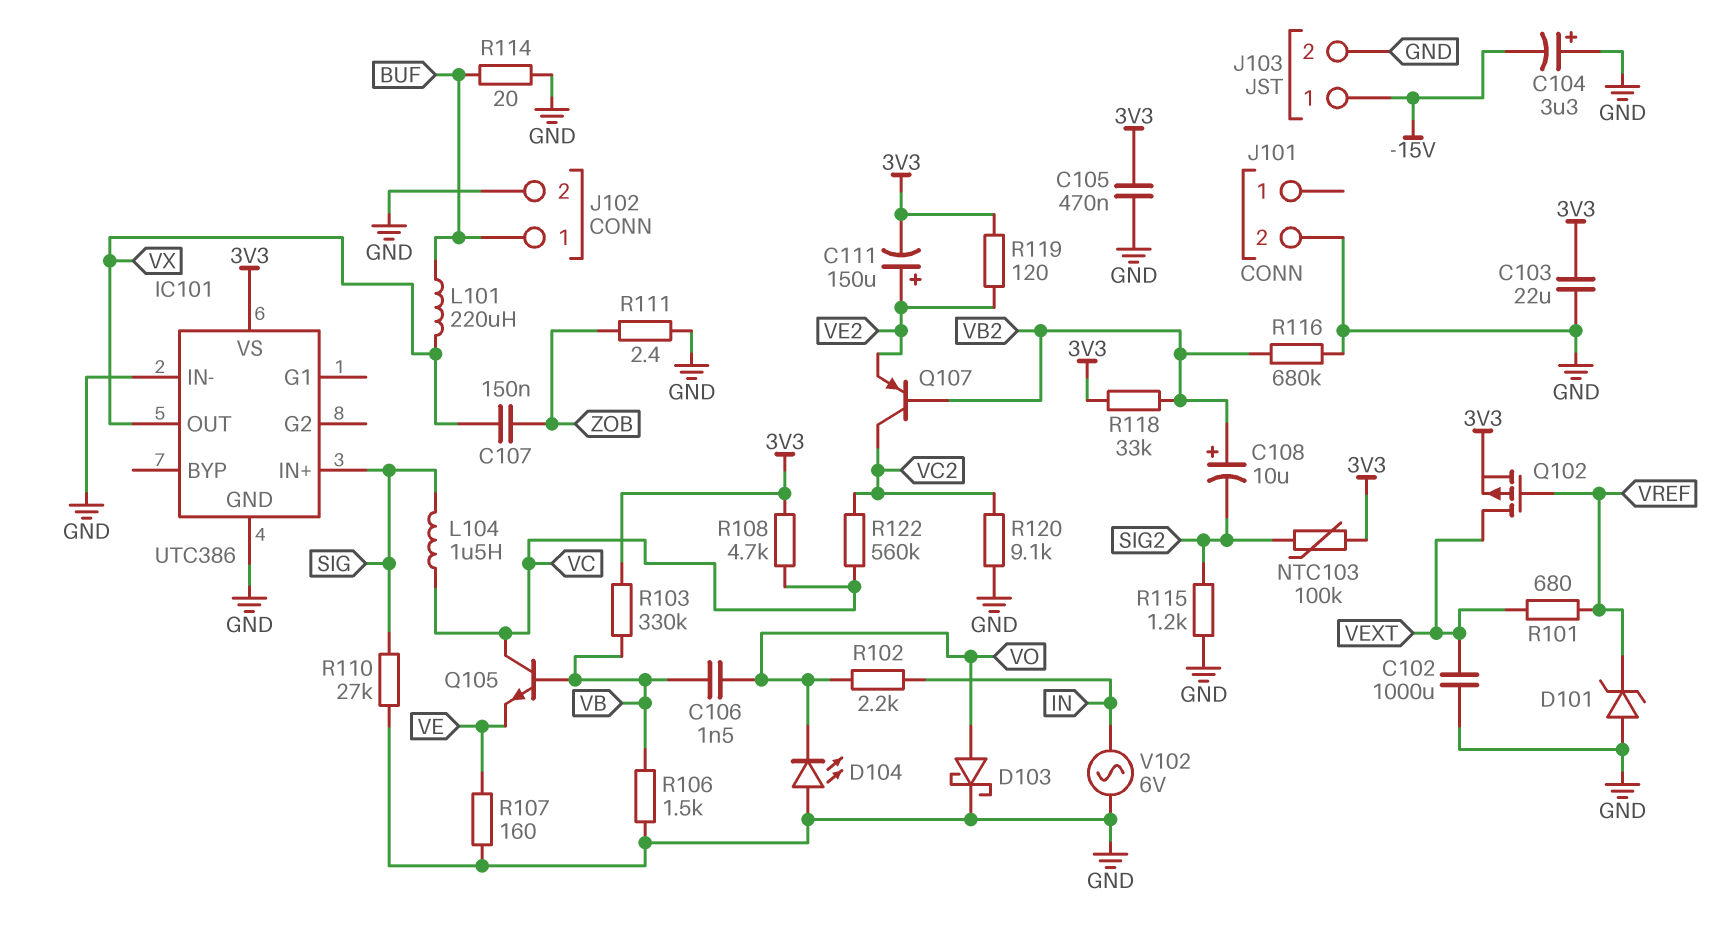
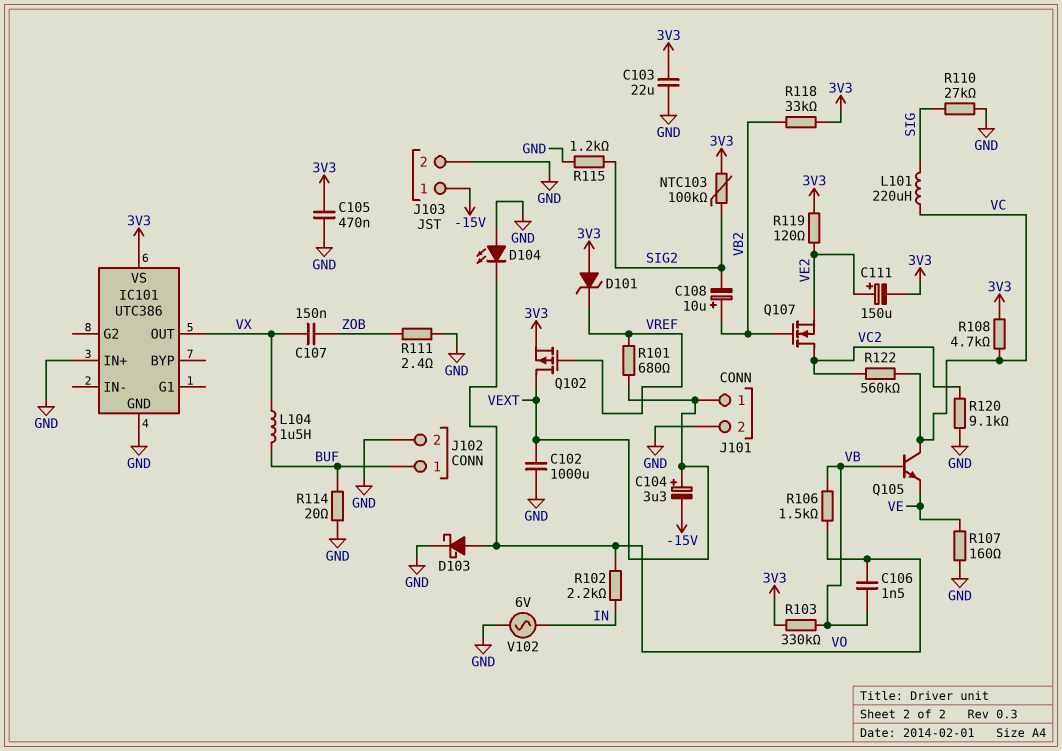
C104: 3.3uF (plus GND, minus -15V) -> 3.3uF (plus VEXT, minus -15V)
D101: zener (A GND, K VREF) -> zener (A 3V3, K VREF)
IC101 pin IN+: SIG -> GND
IC101 pin IN-: GND -> none
J101 pin 1: none -> VEXT
L101: 220uH (BUF, VX) -> 220uH (SIG, VC)
L104: 1.5uH (SIG, VC) -> 1.5uH (BUF, VX)
Q107: PNP (B VB2, C VC2, E VE2) -> NMOS (G VB2, D VC2, S VE2)
R106: 1.5k (GND, VB) -> 1.5k (VB, VO)
R116: 680k (GND, VB2) -> none

